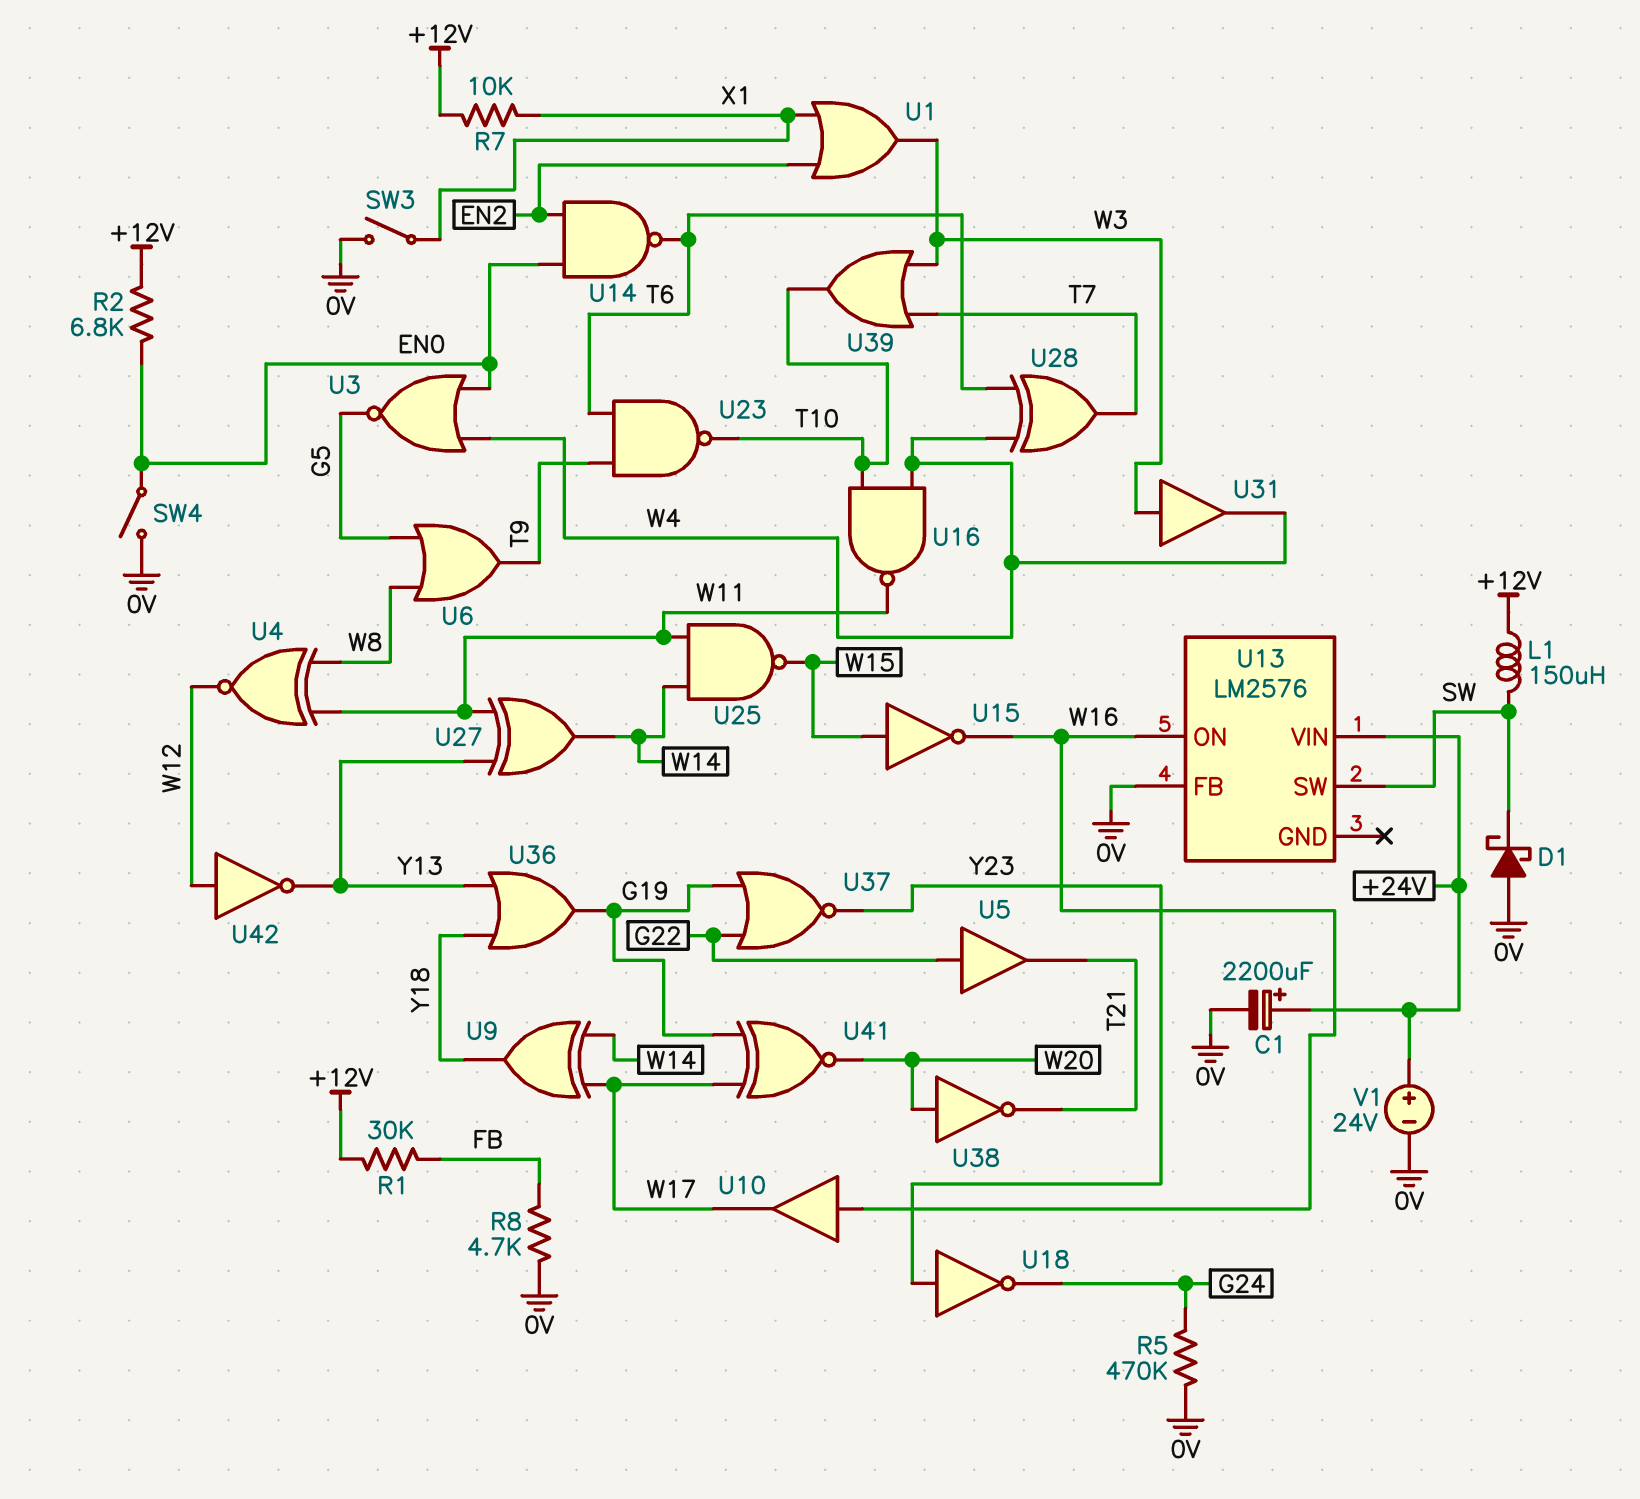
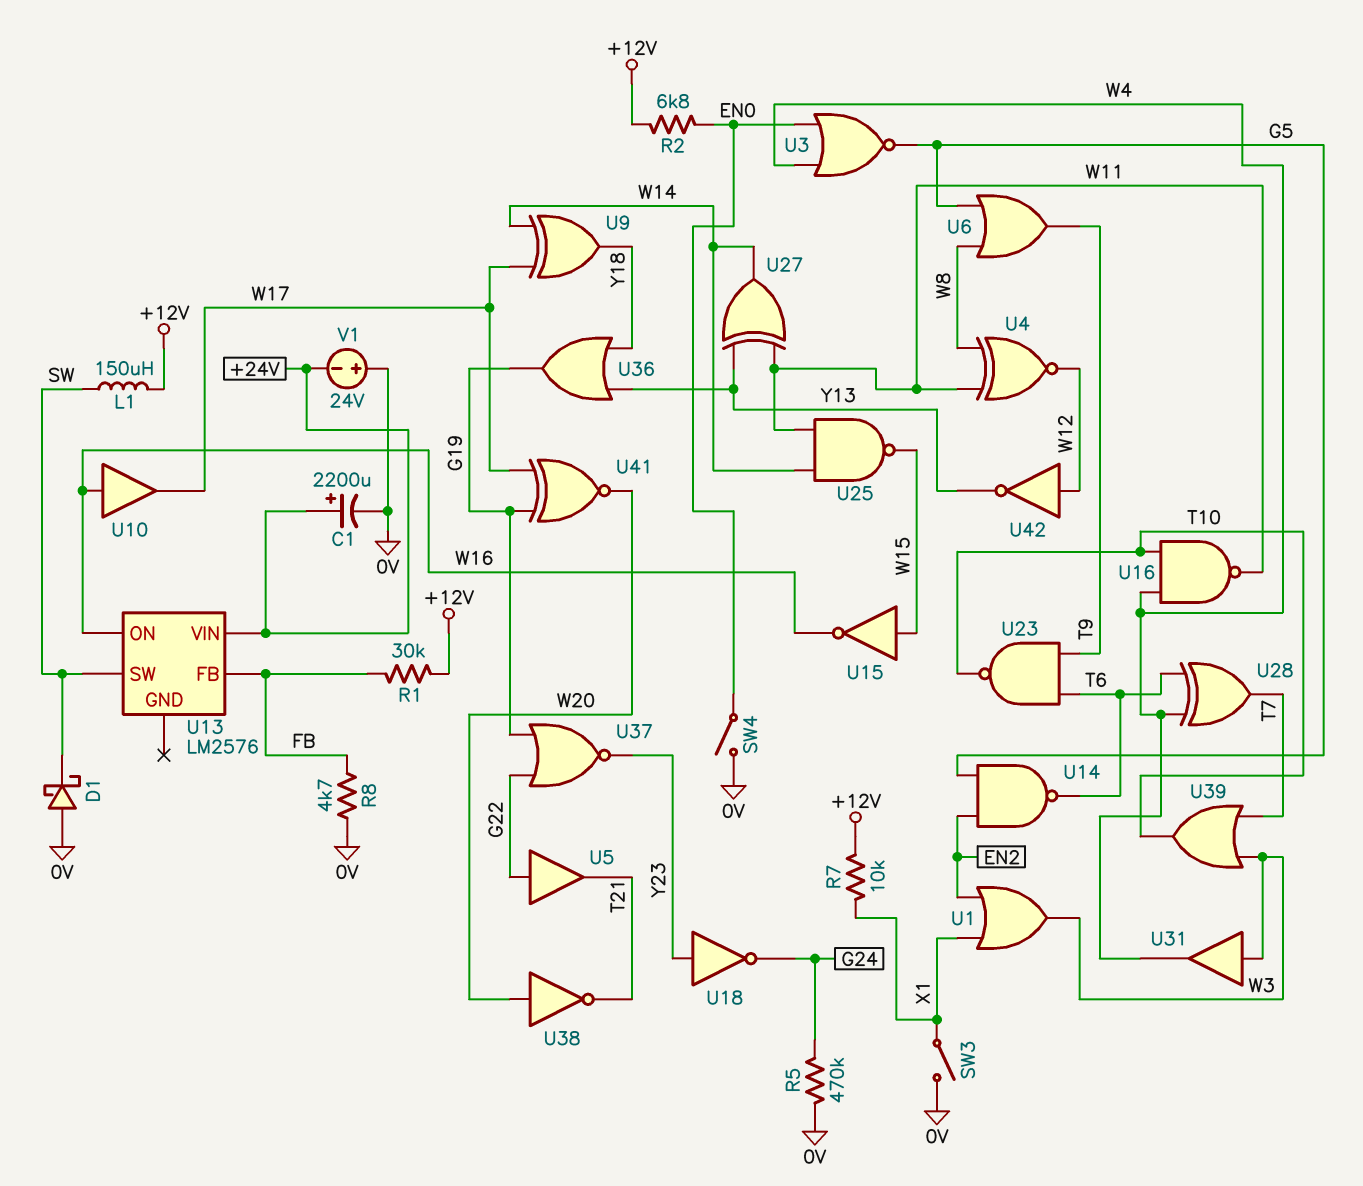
U13 pin FB: 0V -> FB
U14: NAND (in EN0, in EN2, out T6) -> NAND (in EN2, in G5, out T6)
V1: 24V (plus +24V, minus 0V) -> 24V (plus 0V, minus +24V)

